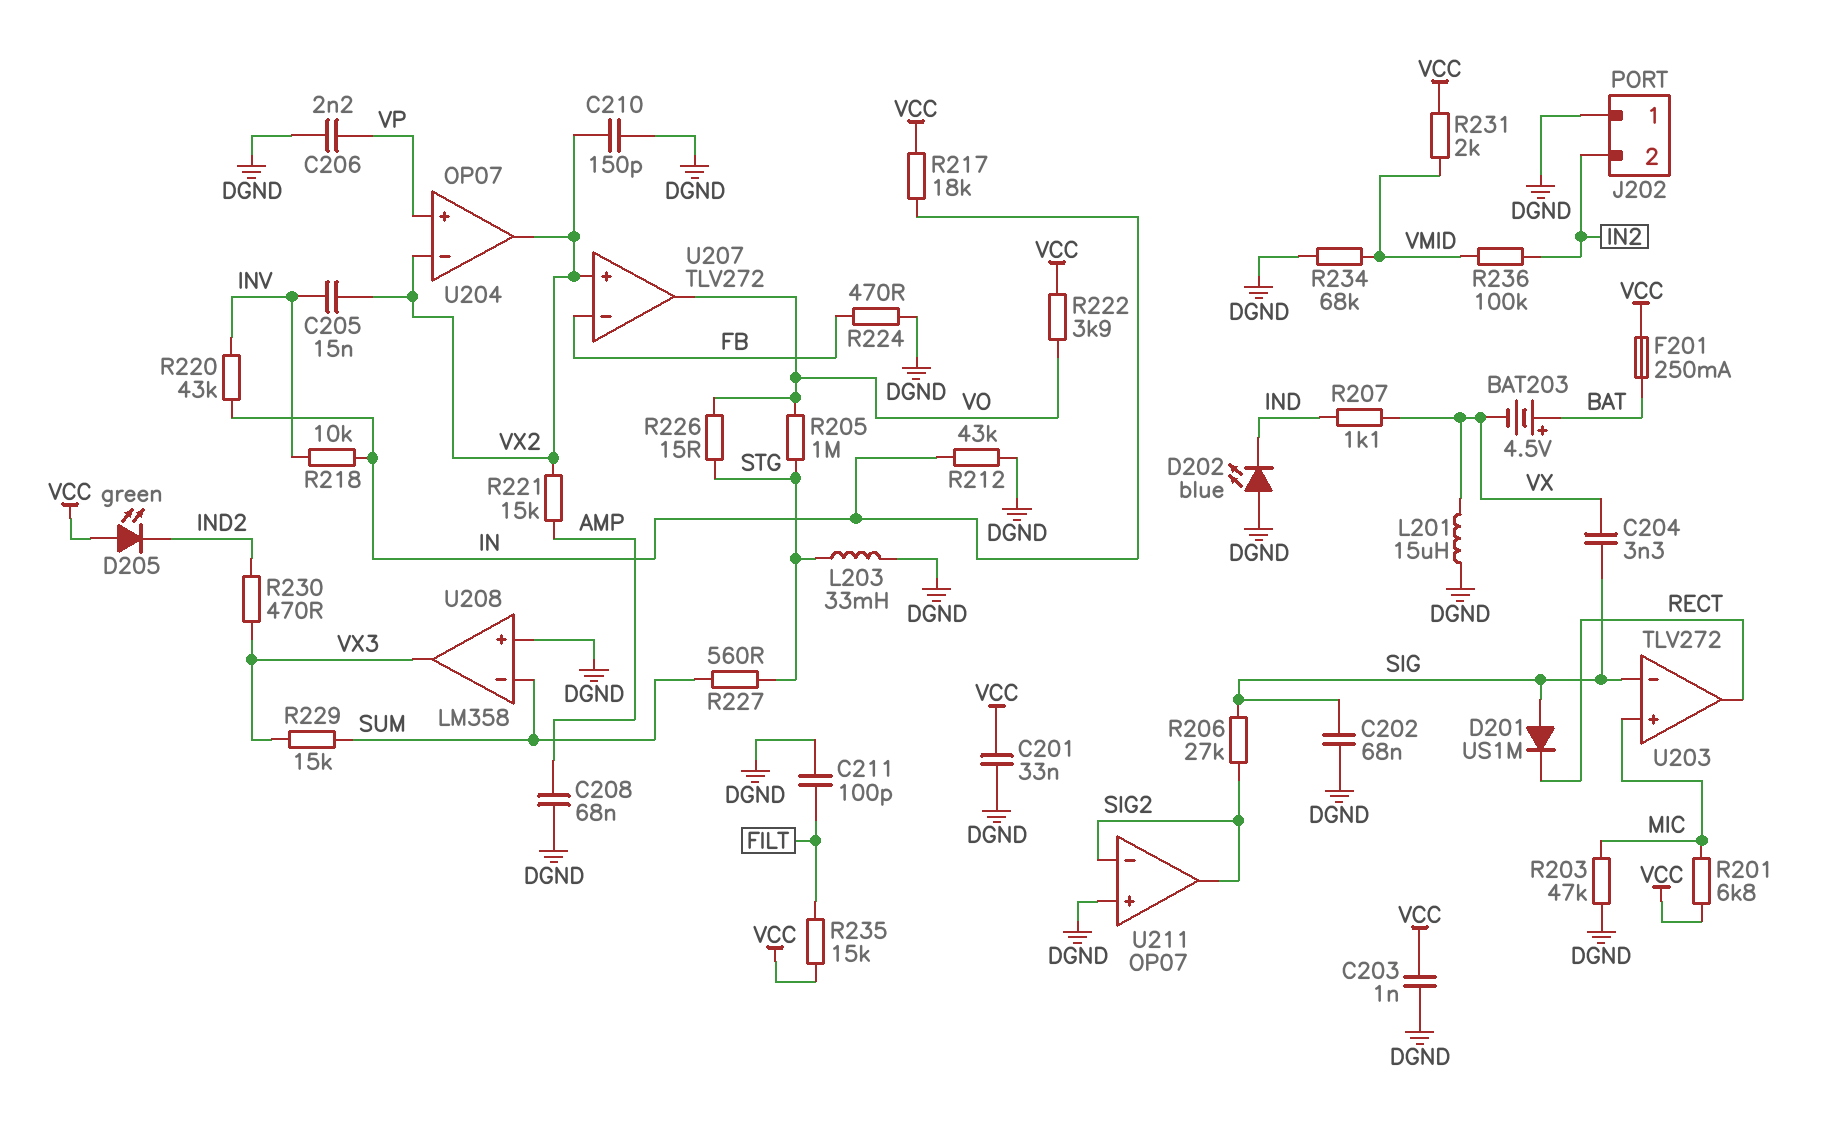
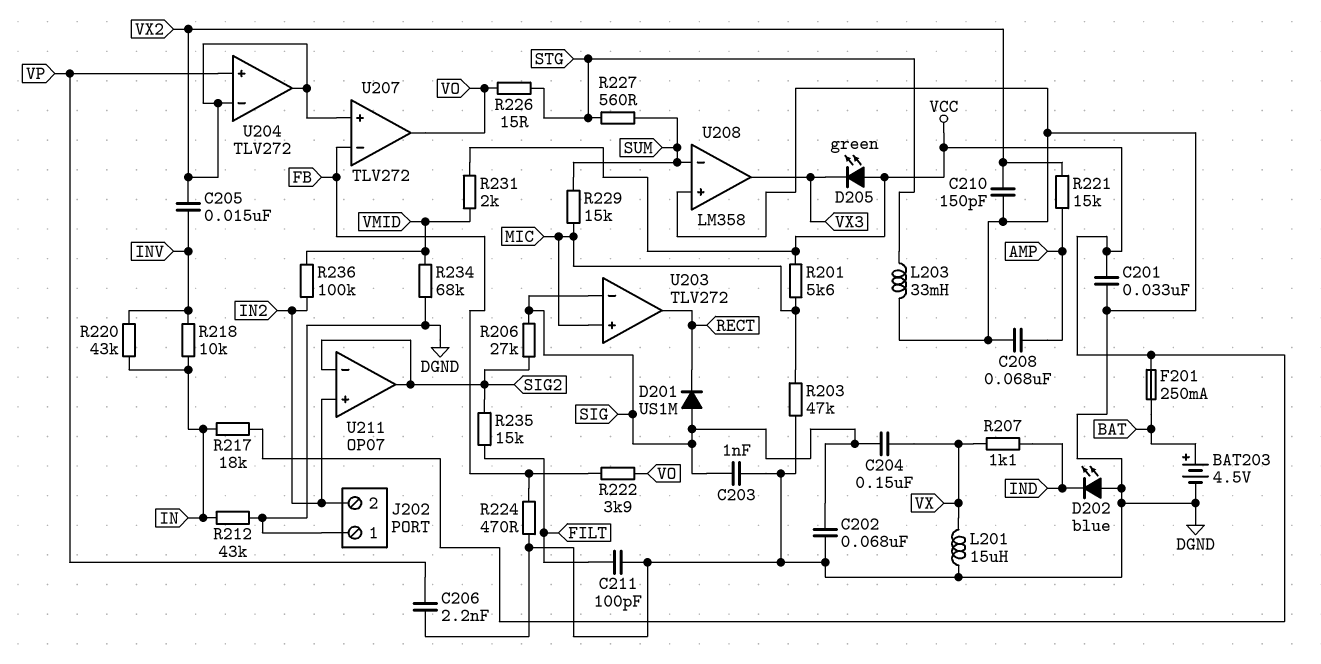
BAT203: 4.5V (plus BAT, minus VX) -> 4.5V (plus BAT, minus DGND)
C203: 1nF (DGND, VCC) -> 1nF (DGND, SIG)
C204: 3.3nF (SIG, VX) -> 150nF (SIG, VX)
D205: LED green (A VCC, K IND2) -> LED green (A VCC, K VX3)
R201: 6.8k (MIC, VCC) -> 5.6k (MIC, VCC)
R205: 1M (STG, VO) -> none
R222: 3.9k (VCC, VO) -> 3.9k (FB, VO)
R229: 15k (SUM, VX3) -> 15k (MIC, SUM)
R230: 470 (IND2, VX3) -> none
R235: 15k (FILT, VCC) -> 15k (FILT, SIG2)
U204: OP07 -> TLV272
U211 pin in+: DGND -> IN2

